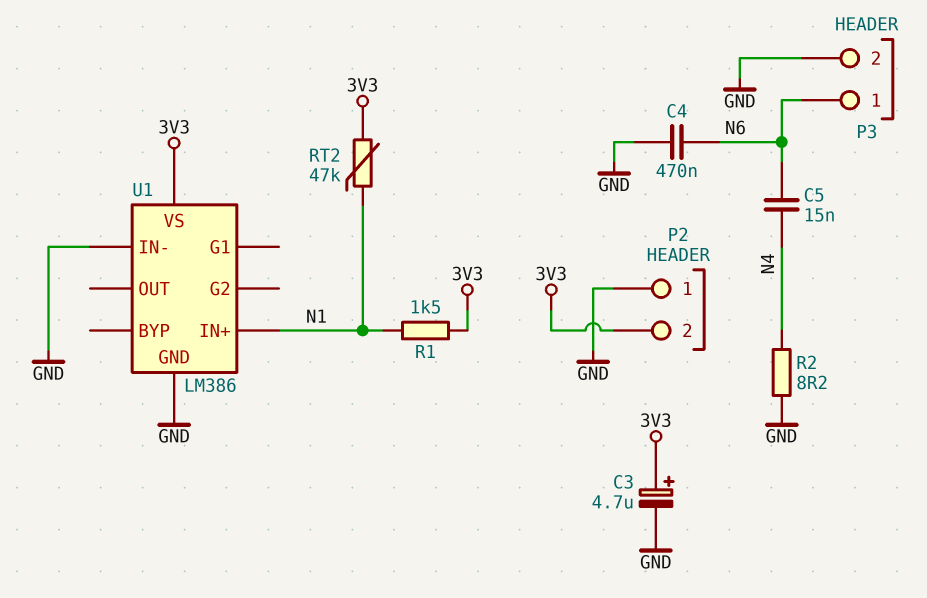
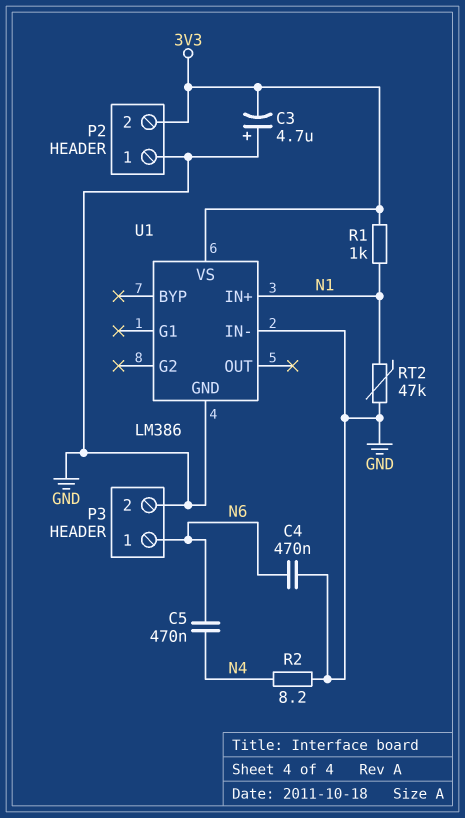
C3: 4.7uF (plus 3V3, minus GND) -> 4.7uF (plus GND, minus 3V3)
C5: 15nF (N4, N6) -> 470nF (N4, N6)
R1: 1.5k (3V3, N1) -> 1k (3V3, N1)
RT2: 47k (3V3, N1) -> 47k (GND, N1)

